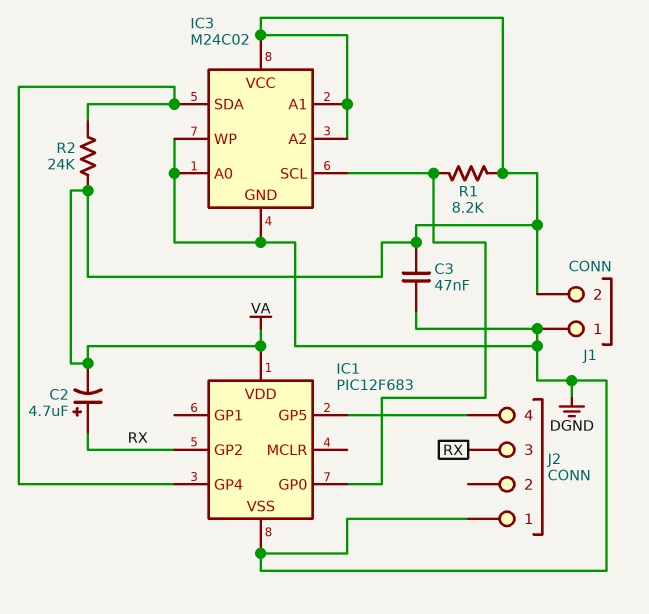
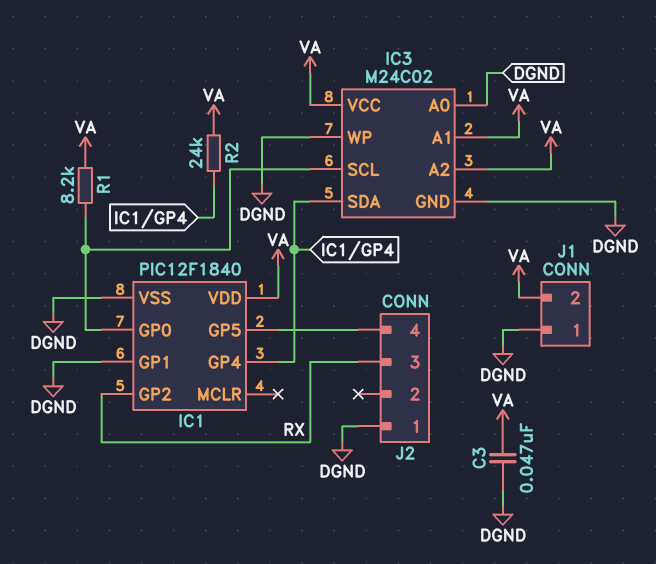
C2: 4.7uF (plus RX, minus VA) -> none
IC1: PIC12F683 -> PIC12F1840
IC1 pin GP1: none -> DGND

